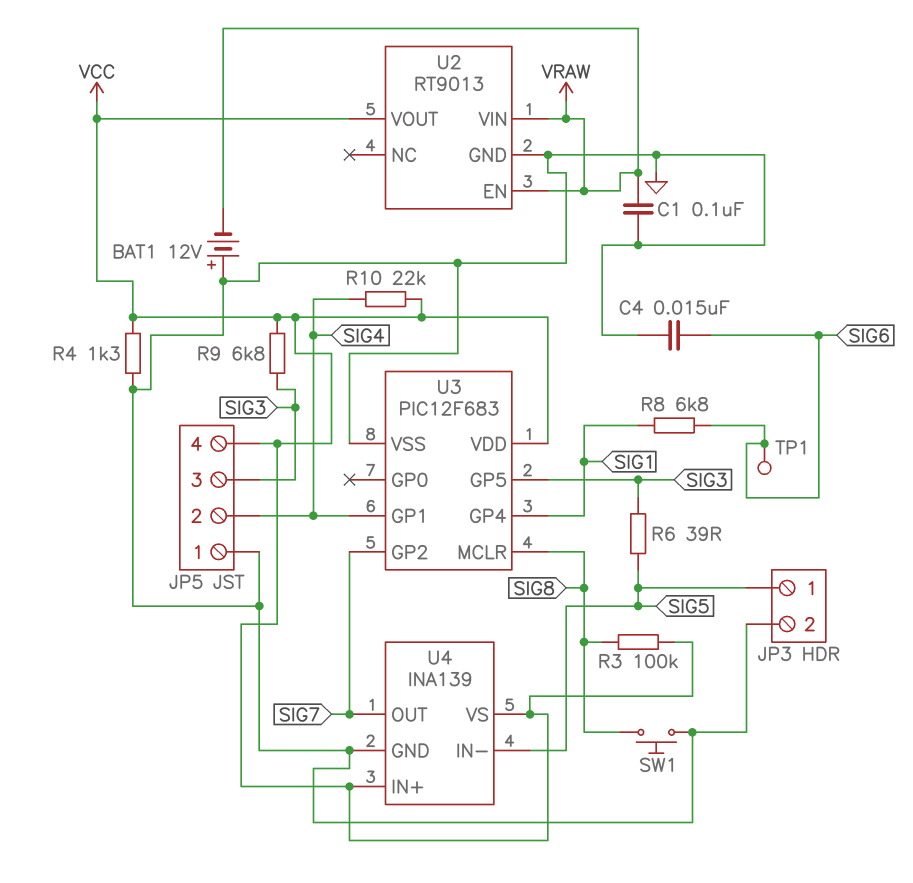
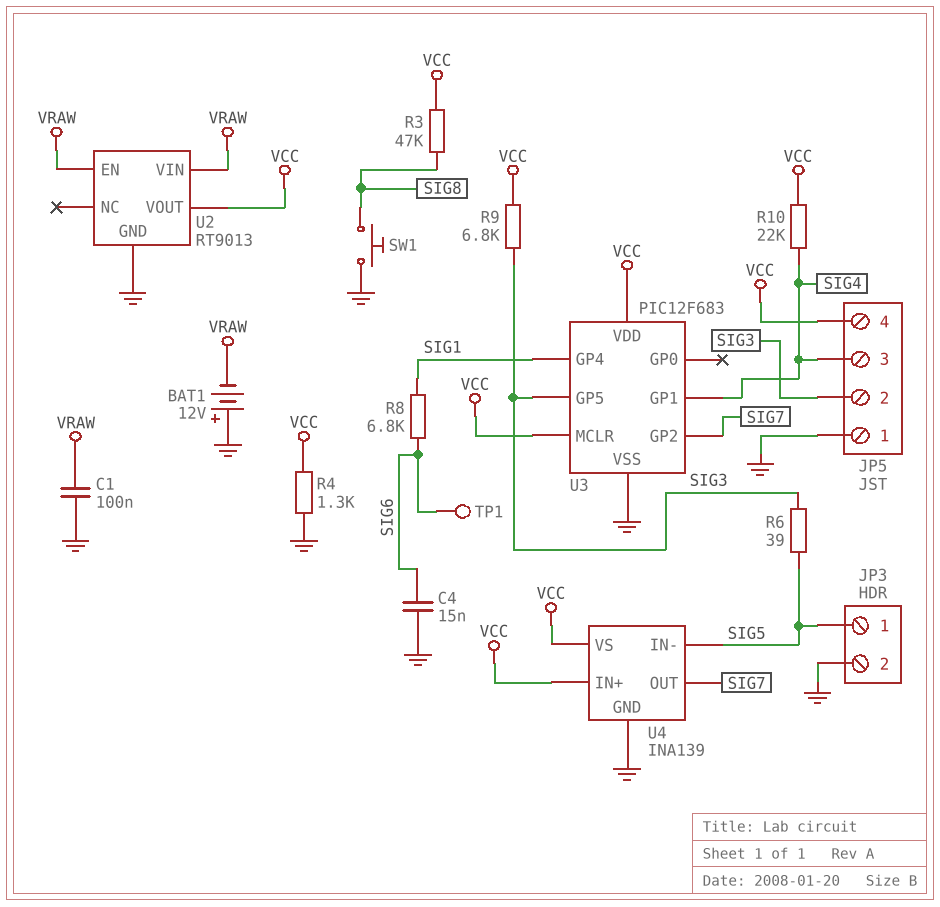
JP5 pin 2: SIG4 -> SIG3
JP5 pin 3: SIG3 -> SIG4
R3: 100k (SIG8, VCC) -> 47k (SIG8, VCC)
U3 pin MCLR: SIG8 -> VCC

